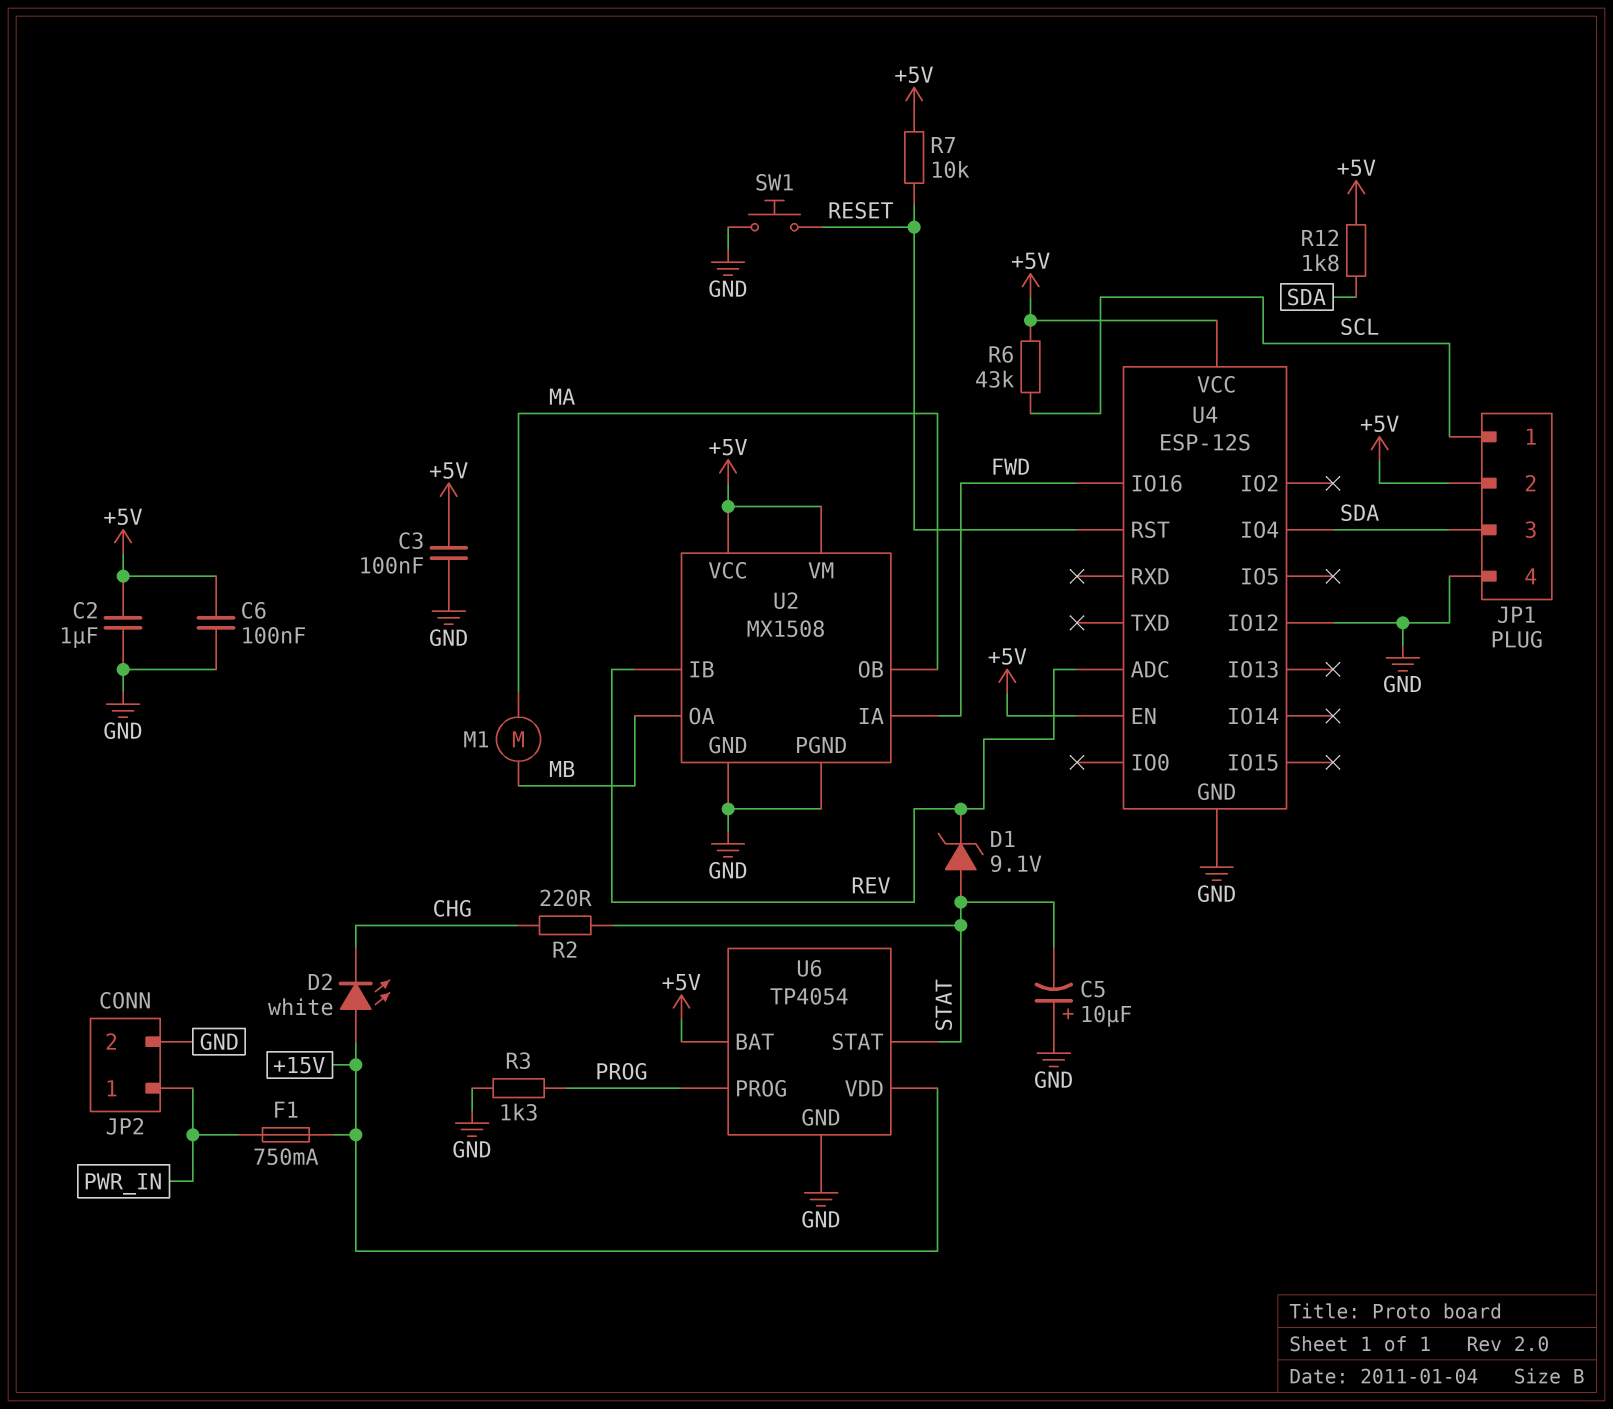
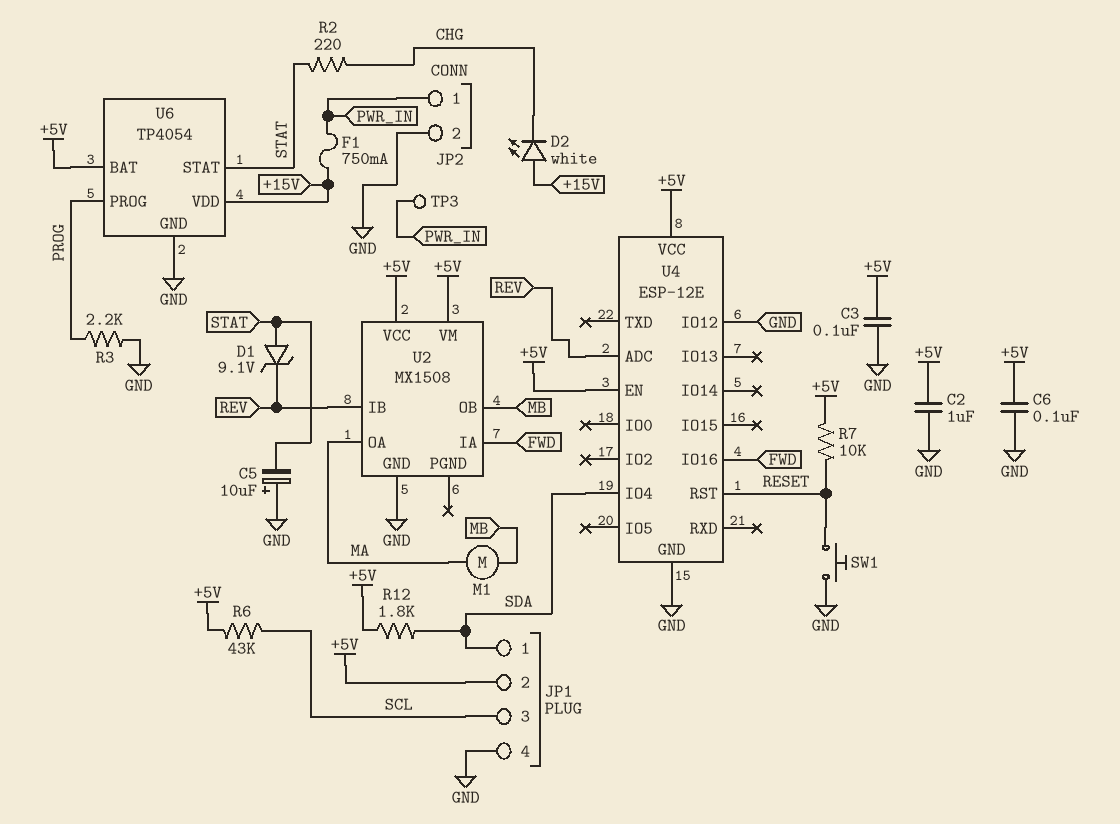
JP1 pin 1: SCL -> SDA
JP1 pin 3: SDA -> SCL
R3: 1.3k (GND, PROG) -> 2.2k (GND, PROG)
TP3: none -> test point (PWR_IN)
U2 pin OA: MB -> MA
U2 pin OB: MA -> MB
U2 pin PGND: GND -> none
U4: ESP-12S -> ESP-12E

